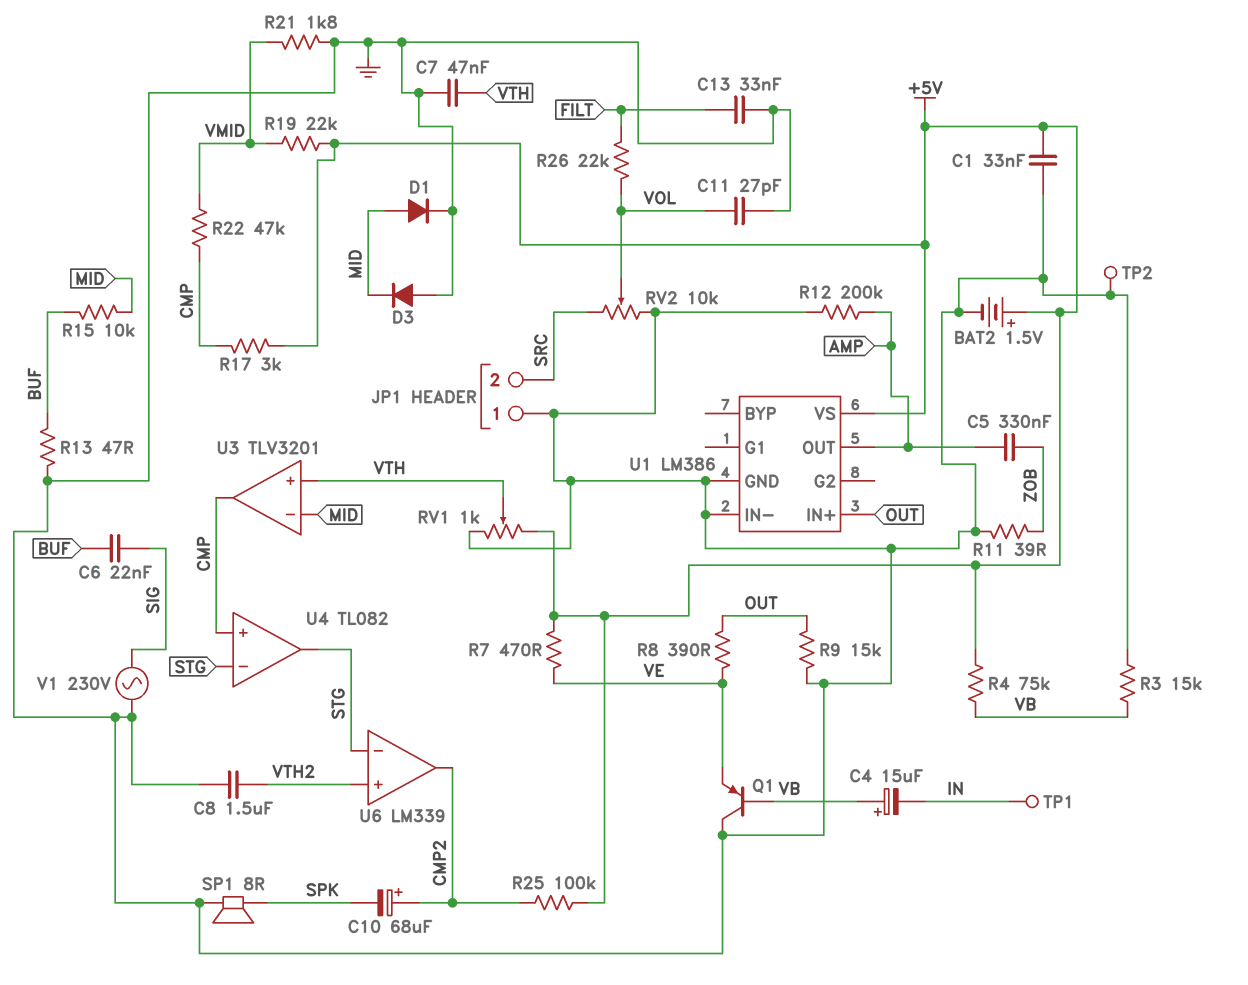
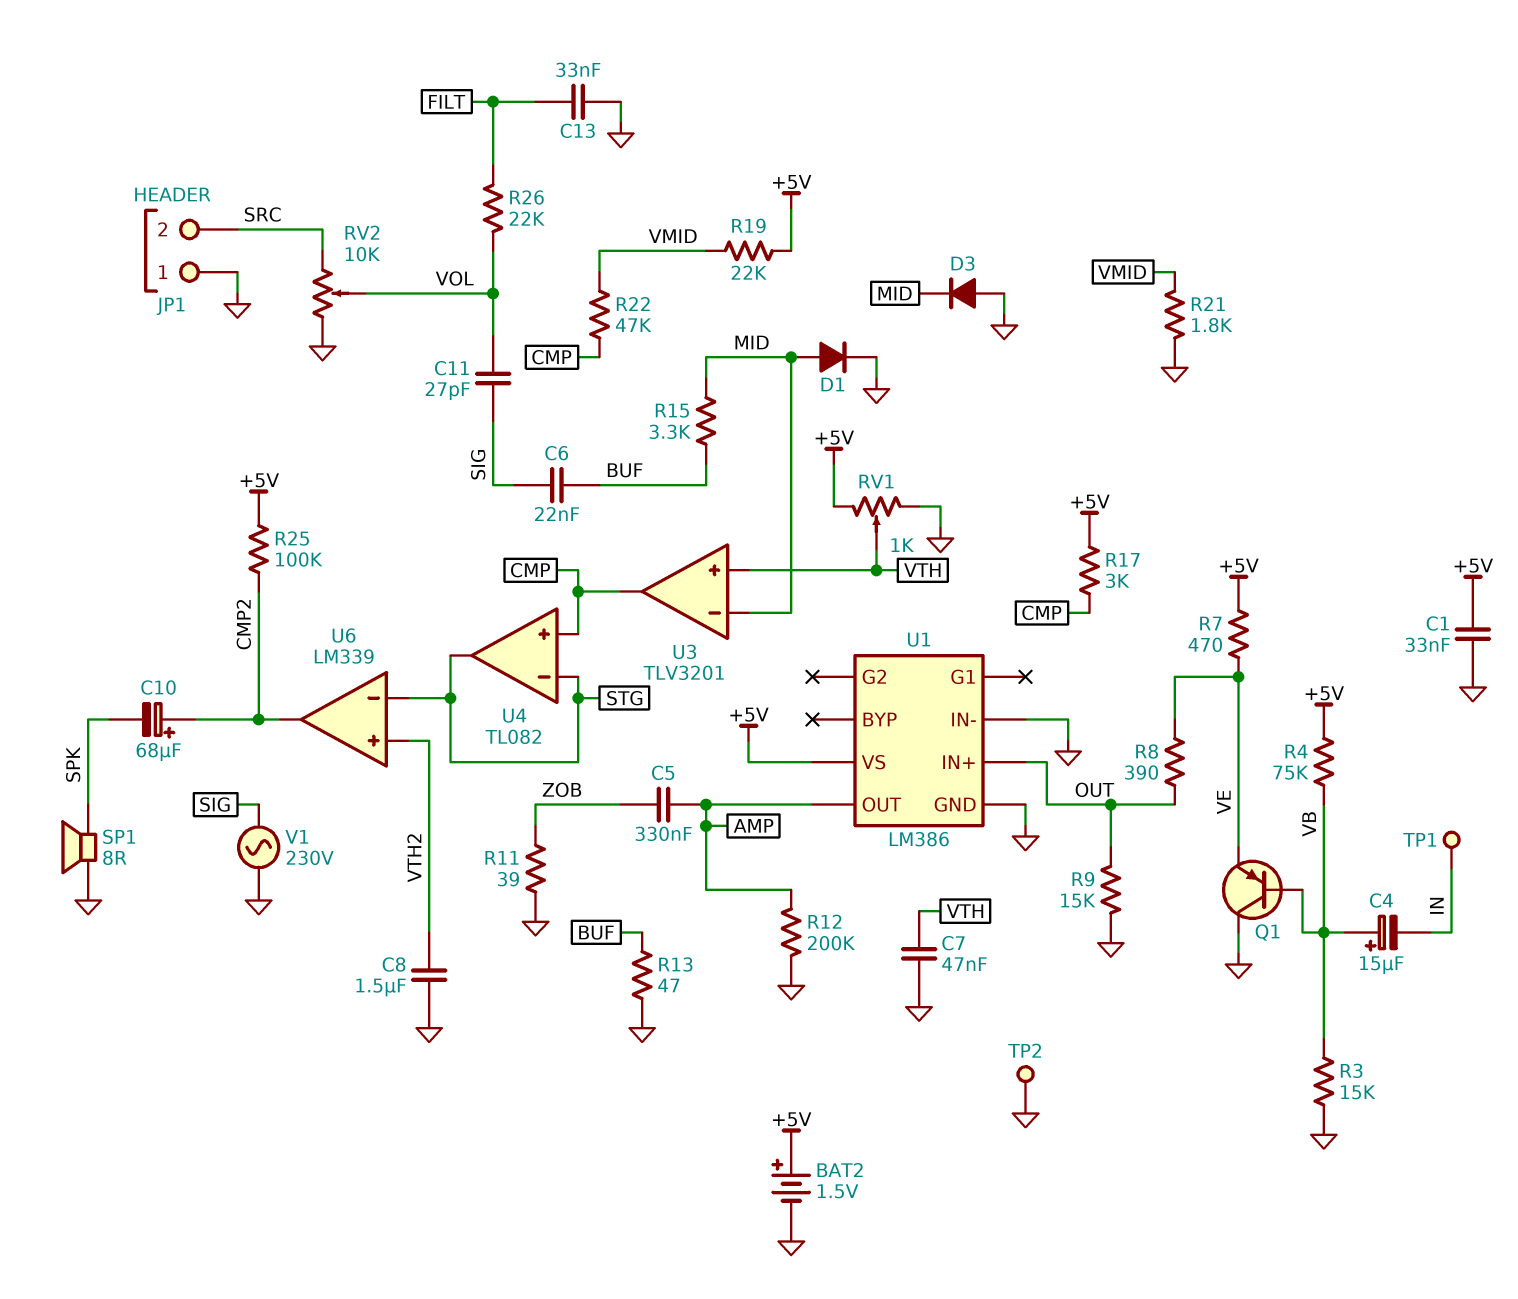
C11: 27pF (GND, VOL) -> 27pF (SIG, VOL)
R15: 10k (BUF, MID) -> 3.3k (BUF, MID)

